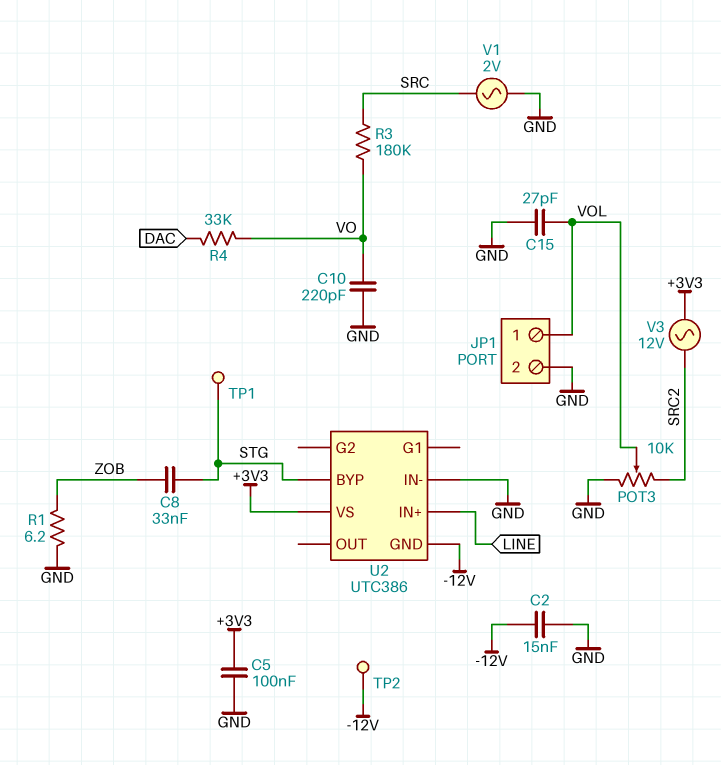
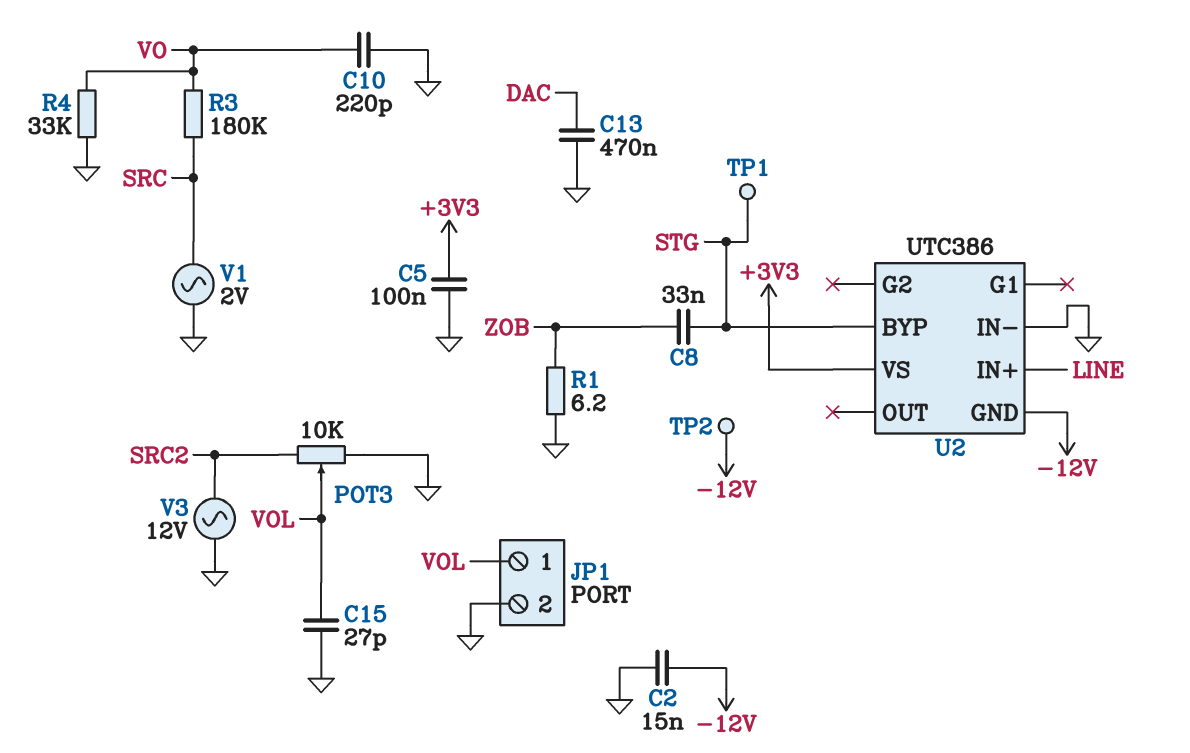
C13: none -> 470nF (DAC, GND)
R4: 33k (DAC, VO) -> 33k (GND, VO)
V3: AC 12V (+3V3, SRC2) -> AC 12V (GND, SRC2)

